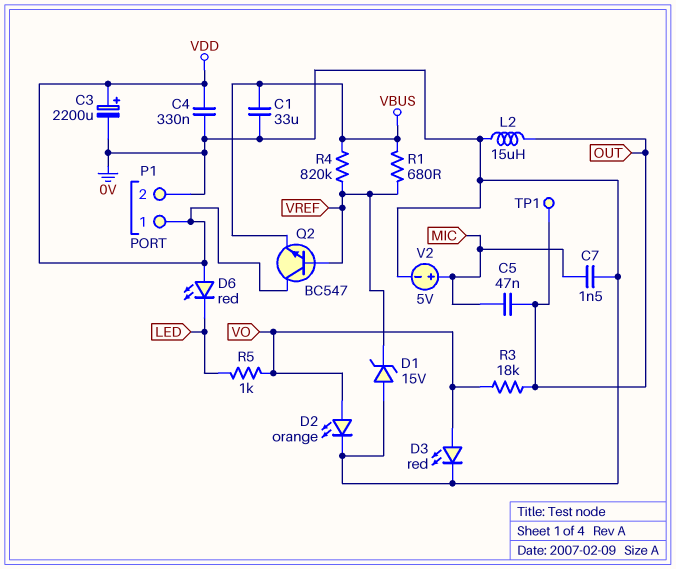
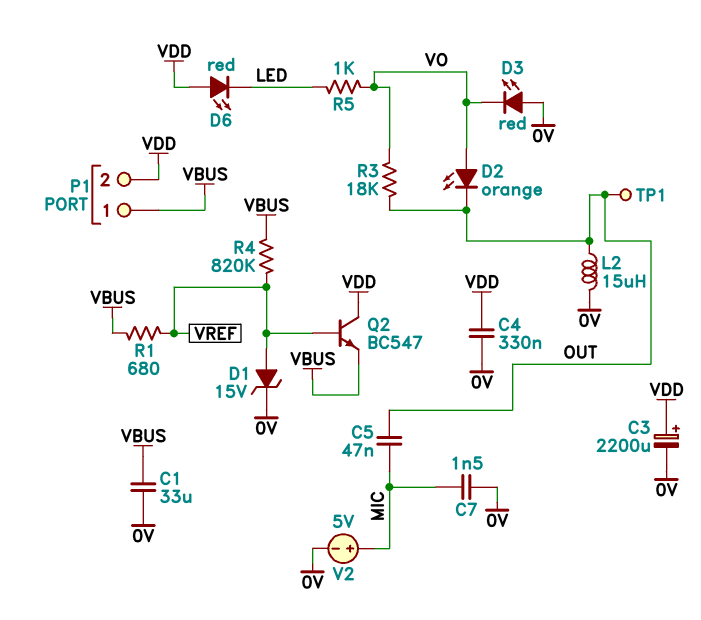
D1: zener 15V (A 0V, K VREF) -> zener 15V (A VREF, K 0V)
D2: LED orange (A VO, K 0V) -> LED orange (A VO, K OUT)
D3: LED red (A VO, K 0V) -> LED red (A 0V, K VO)
P1 pin 1: VDD -> VBUS
P1 pin 2: 0V -> VDD

